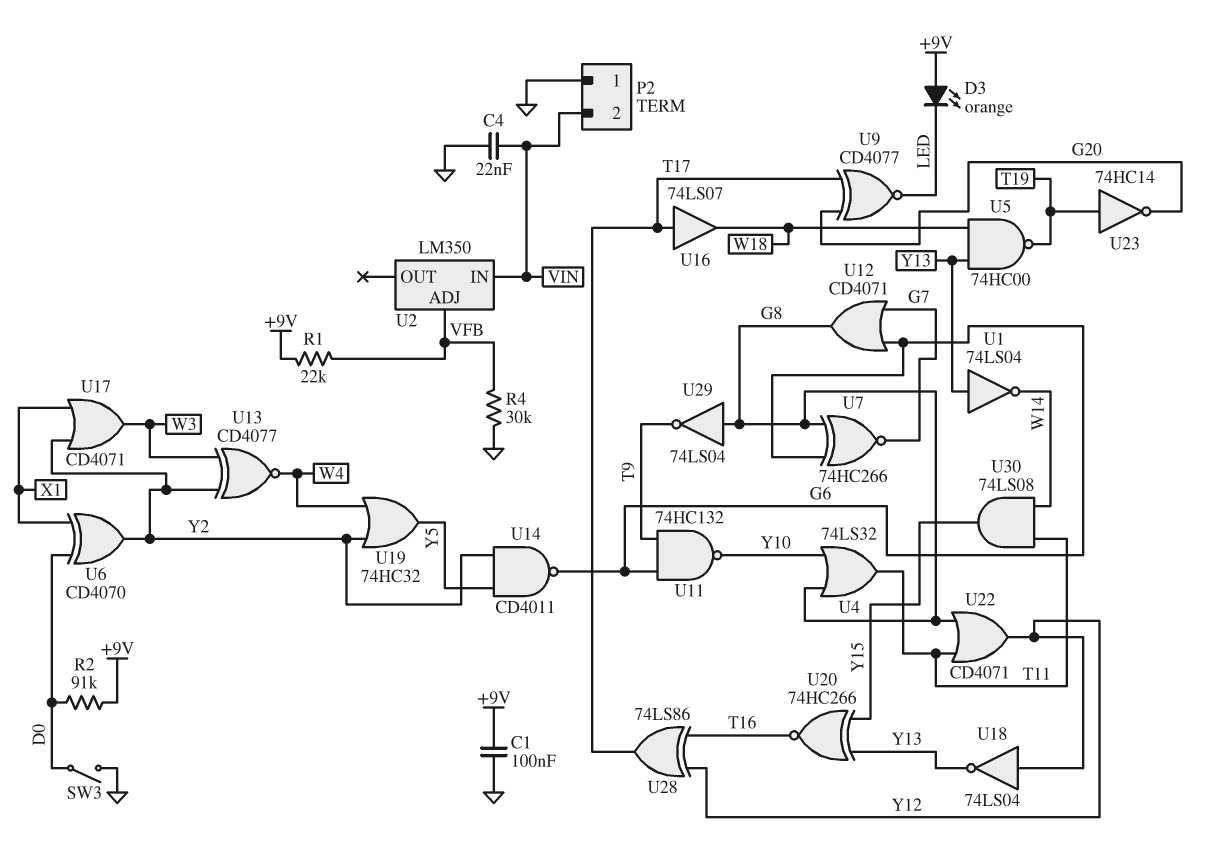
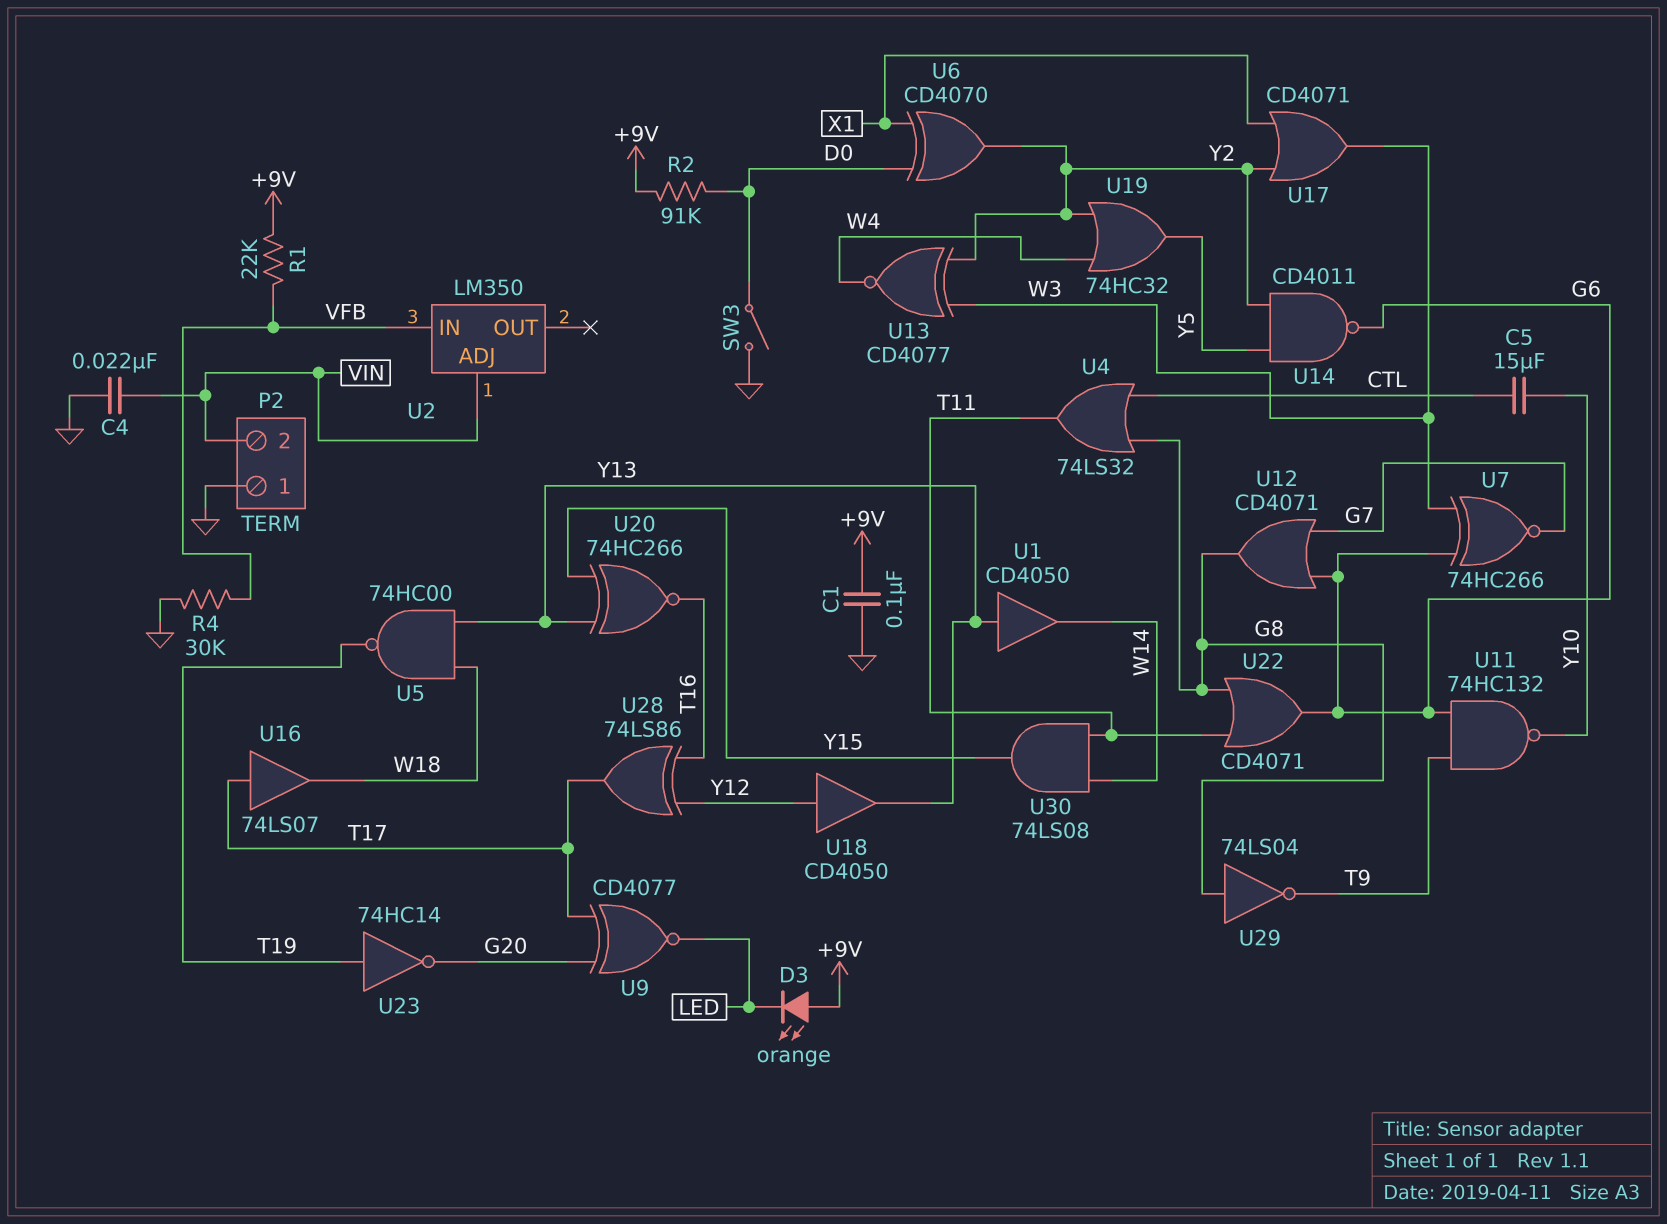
C5: none -> 15uF (CTL, Y10)
U1: NOT 74LS04 (in Y13, out W14) -> buffer CD4050 (in Y13, out W14)
U2 pin ADJ: VFB -> VIN
U2 pin IN: VIN -> VFB
U4: OR 74LS32 (in G8, in Y10, out T11) -> OR 74LS32 (in CTL, in G8, out T11)
U7: XNOR 74HC266 (in G6, in G8, out G7) -> XNOR 74HC266 (in G6, in W3, out G7)
U18: NOT 74LS04 (in Y12, out Y13) -> buffer CD4050 (in Y12, out Y13)
U22: OR CD4071 (in G8, in T11, out Y12) -> OR CD4071 (in G8, in T11, out G6)

